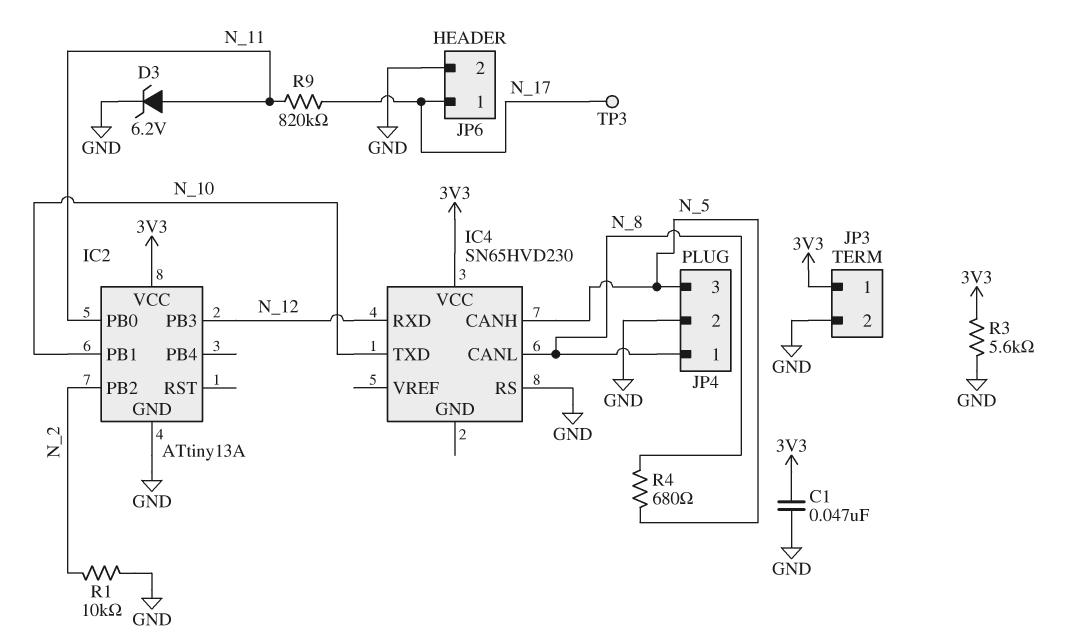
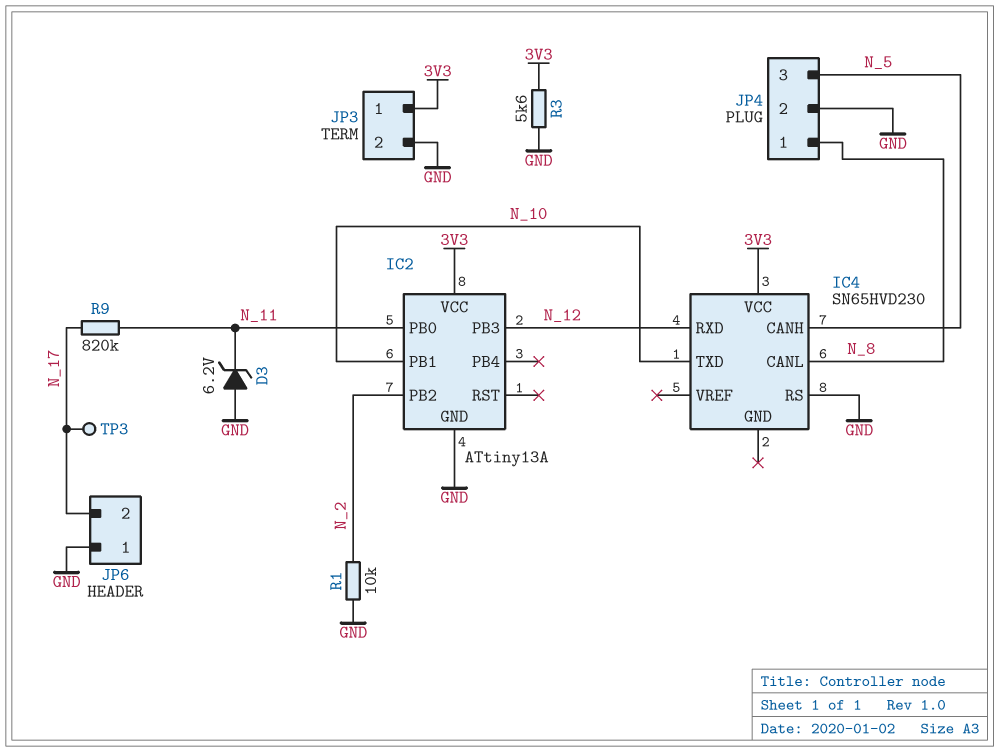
C1: 47nF (3V3, GND) -> none
D3: zener 6.2V (A N_11, K GND) -> zener 6.2V (A GND, K N_11)
JP6 pin 1: N_17 -> GND
JP6 pin 2: GND -> N_17
R4: 680 (N_5, N_8) -> none

